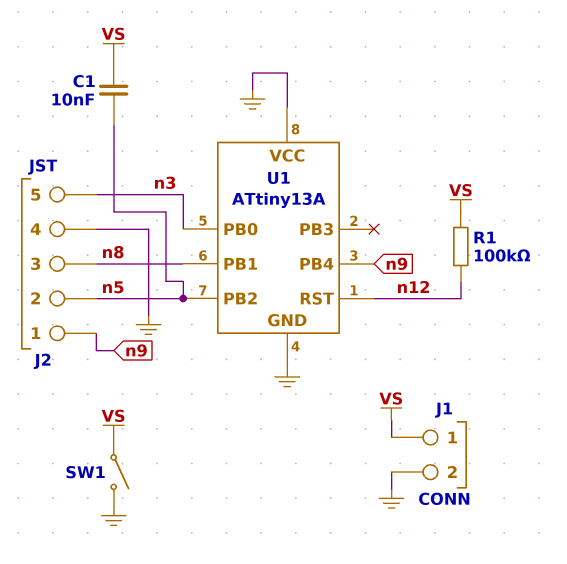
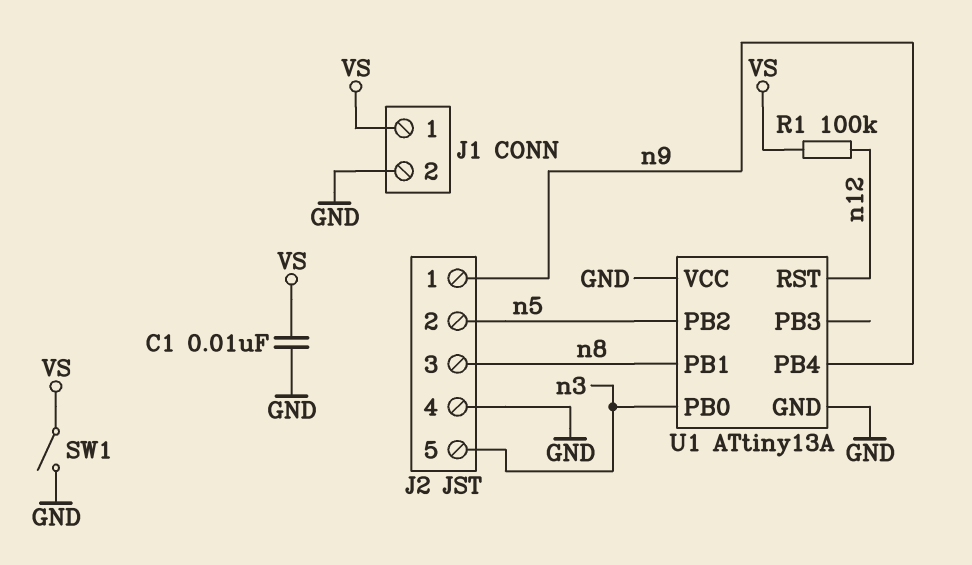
C1: 10nF (VS, n5) -> 10nF (GND, VS)

